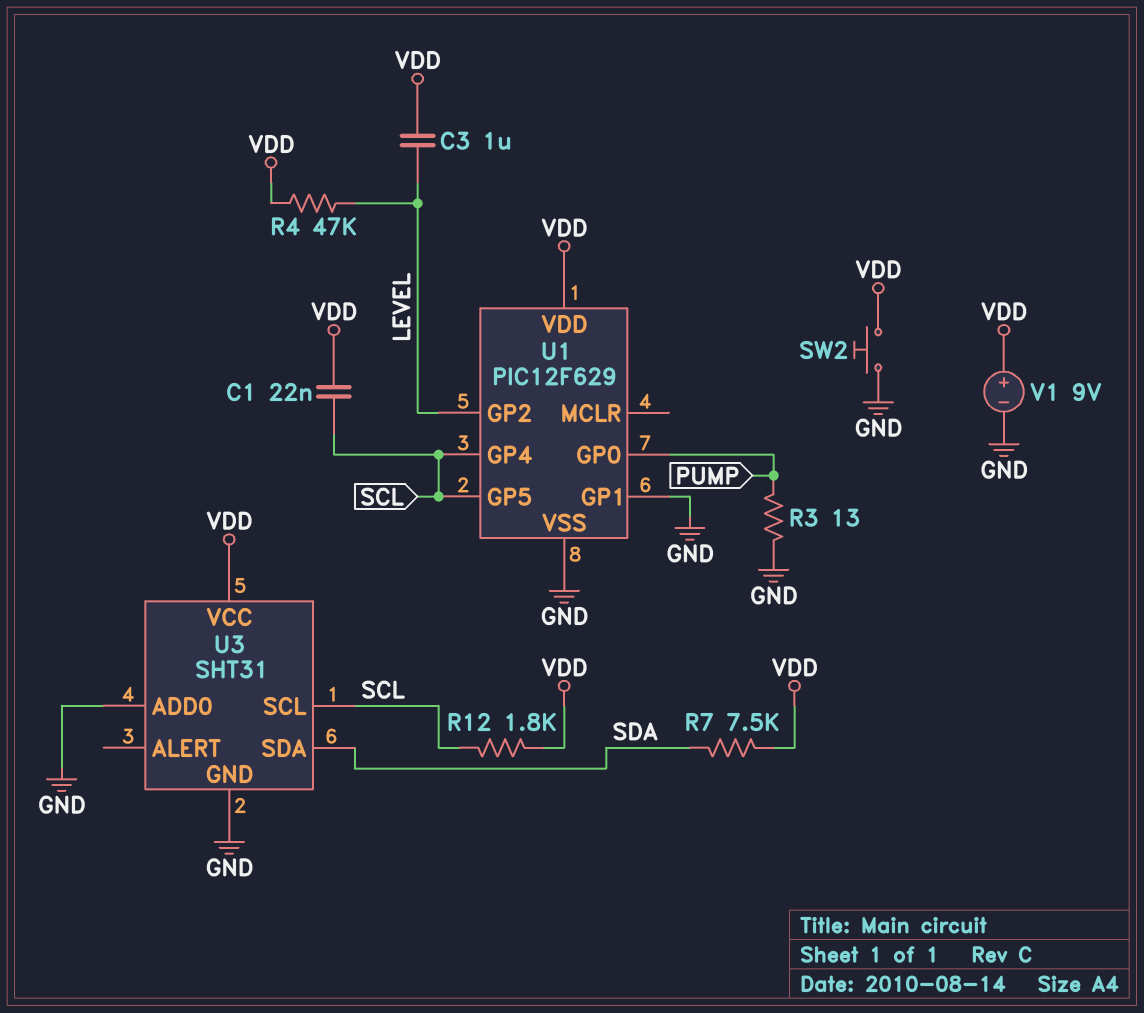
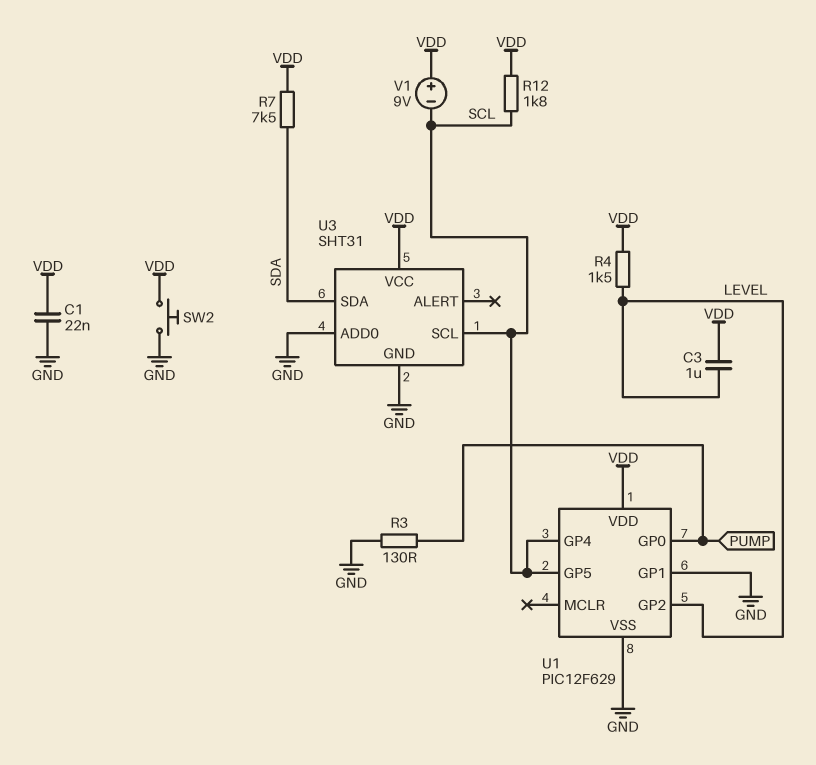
C1: 22nF (SCL, VDD) -> 22nF (GND, VDD)
R3: 13 (GND, PUMP) -> 130 (GND, PUMP)
R4: 47k (LEVEL, VDD) -> 1.5k (LEVEL, VDD)
V1: 9V (plus VDD, minus GND) -> 9V (plus VDD, minus SCL)

